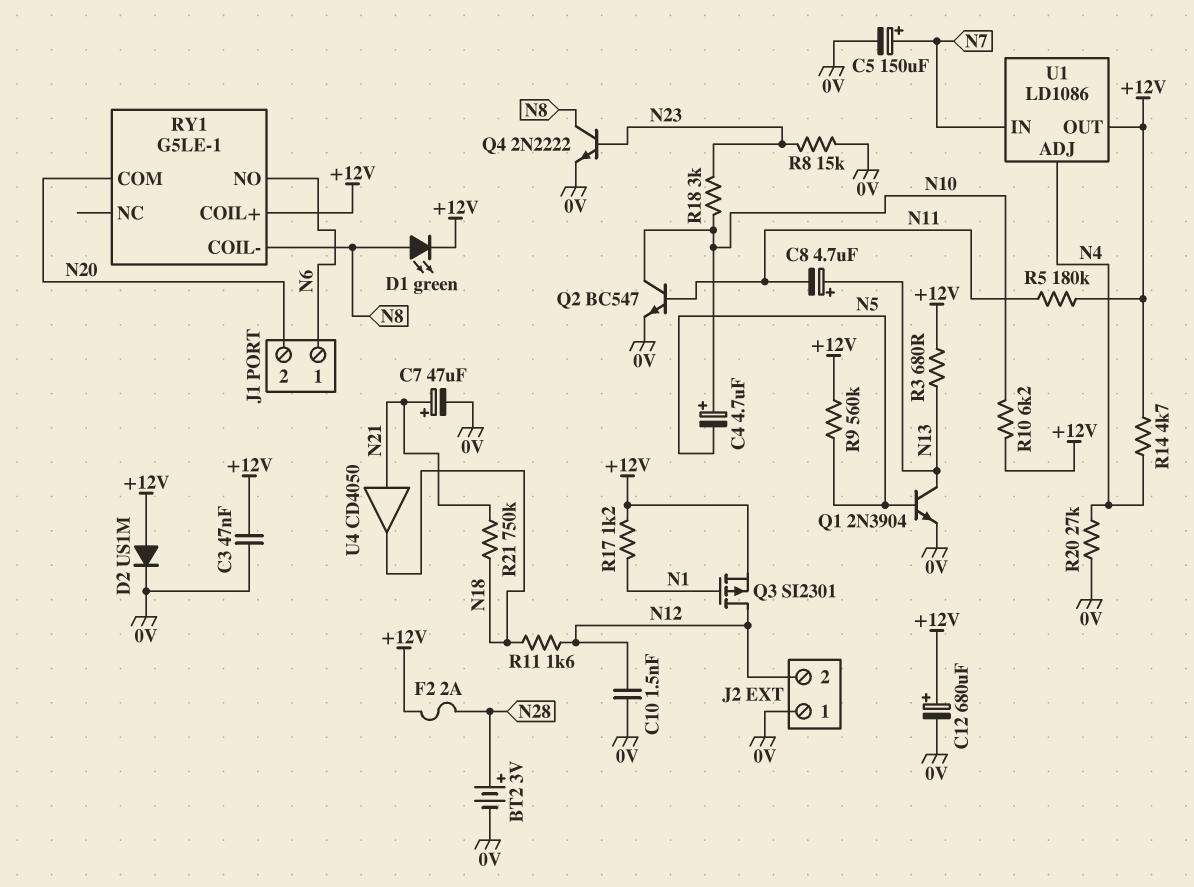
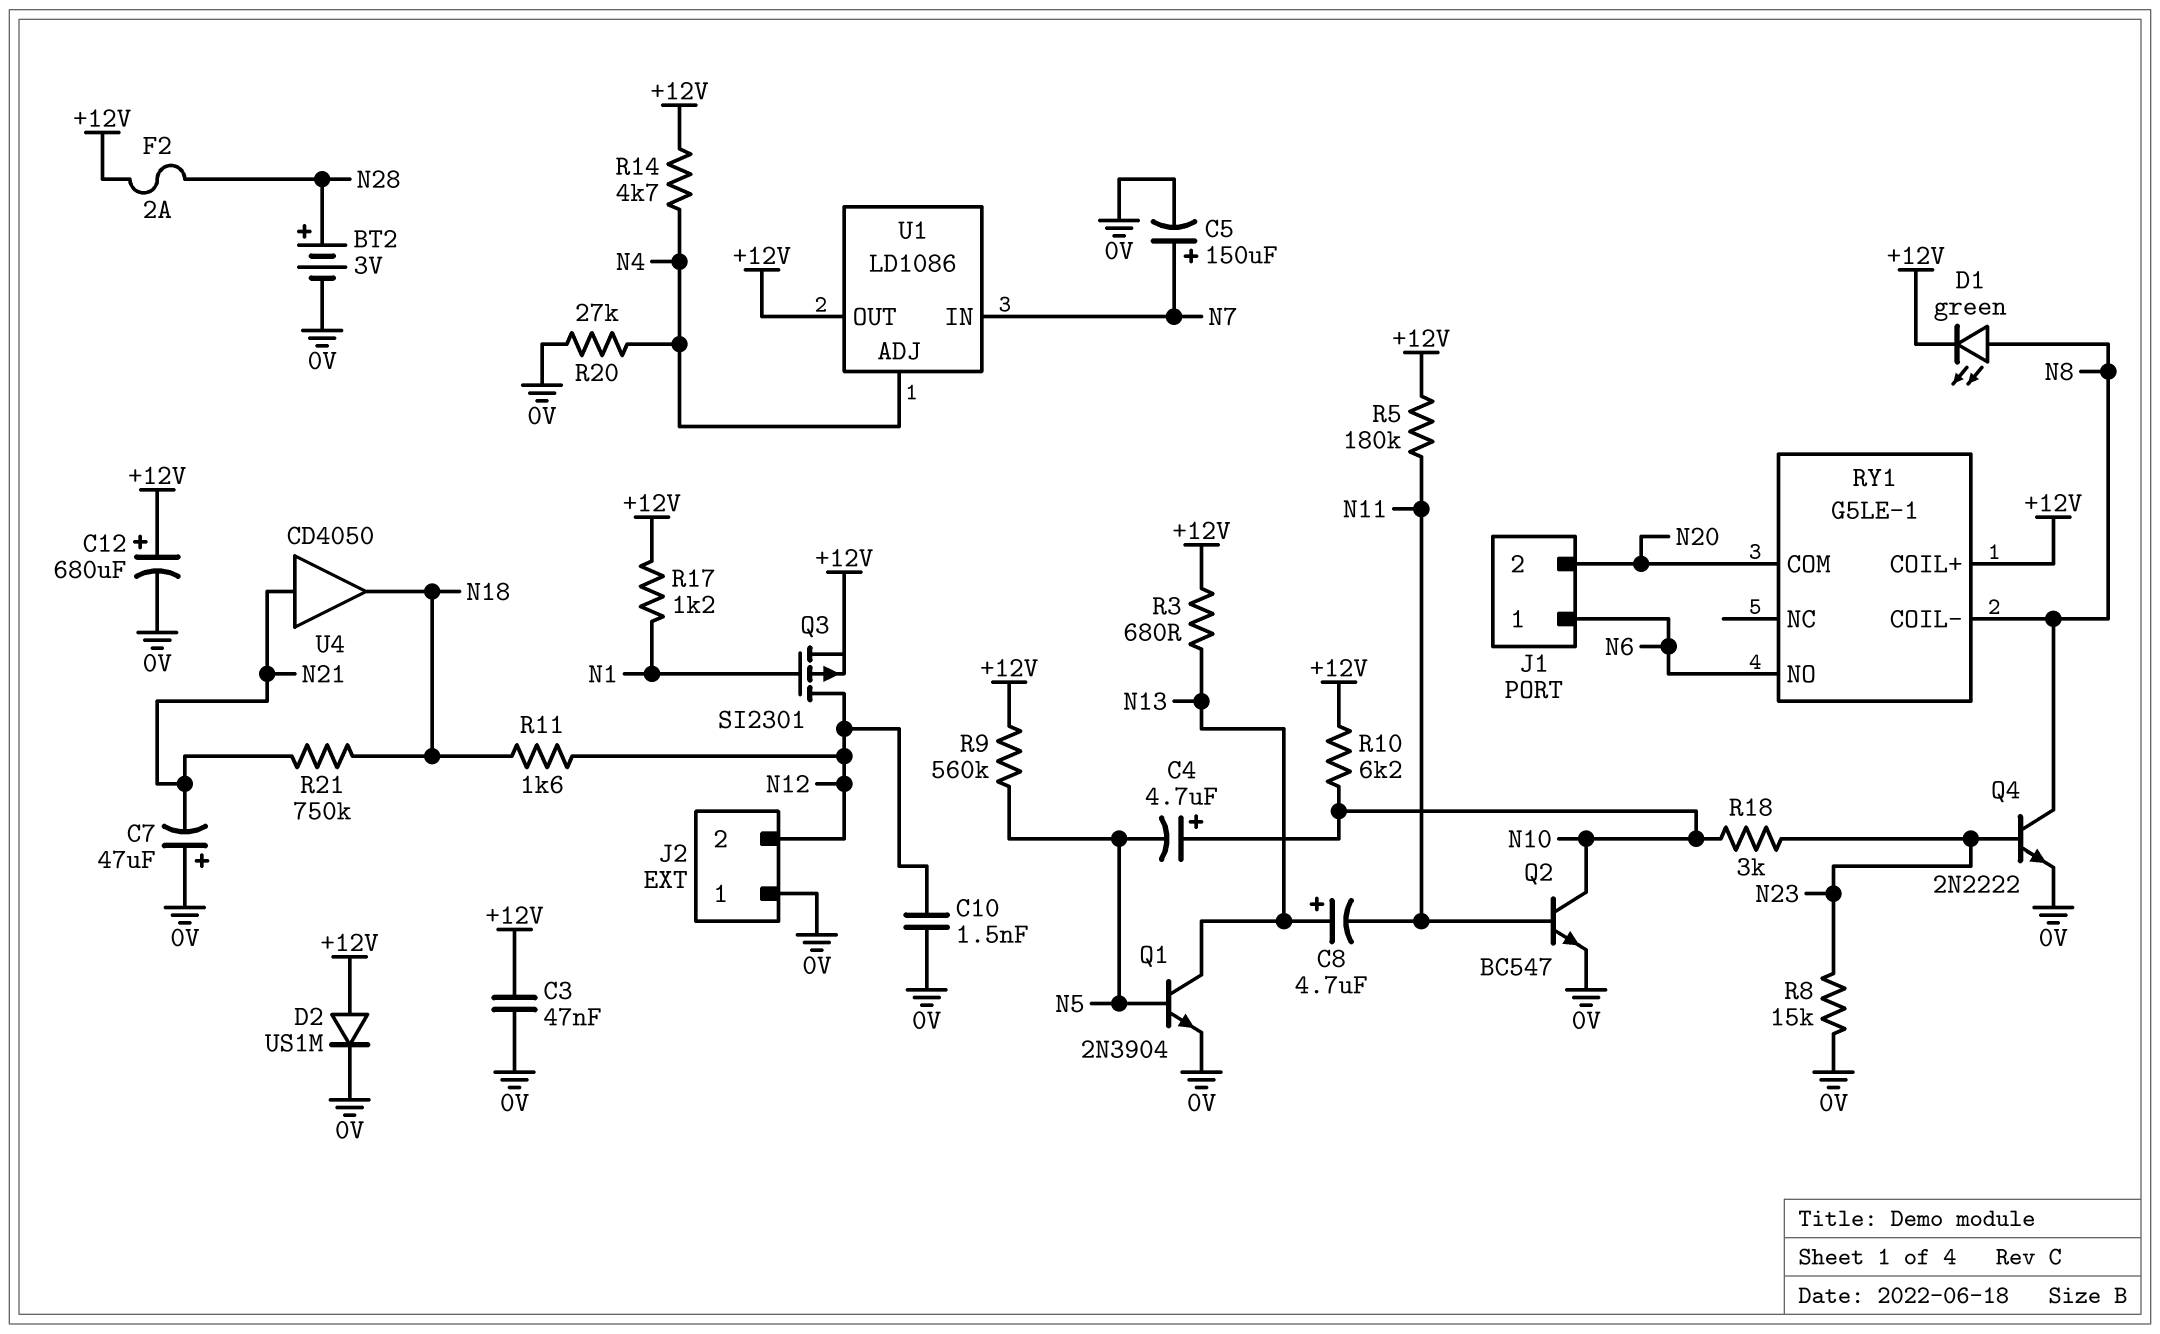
C7: 47uF (plus N21, minus 0V) -> 47uF (plus 0V, minus N21)

